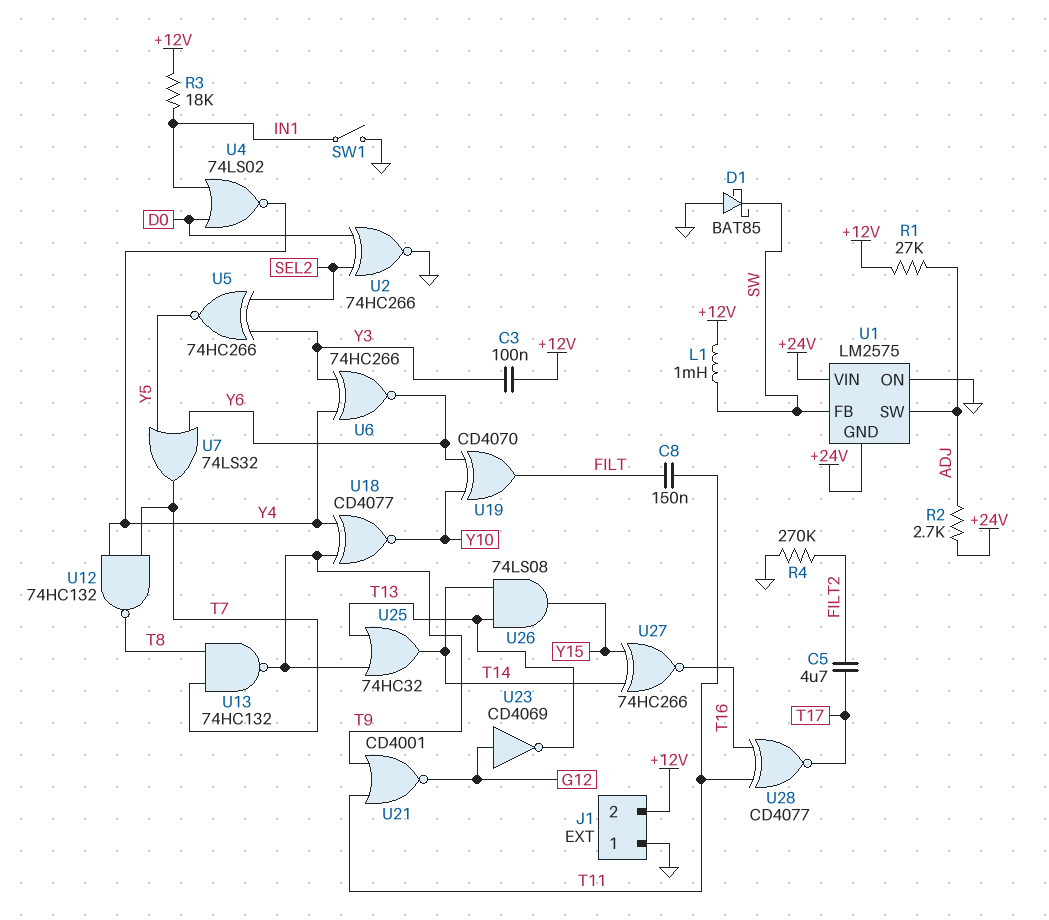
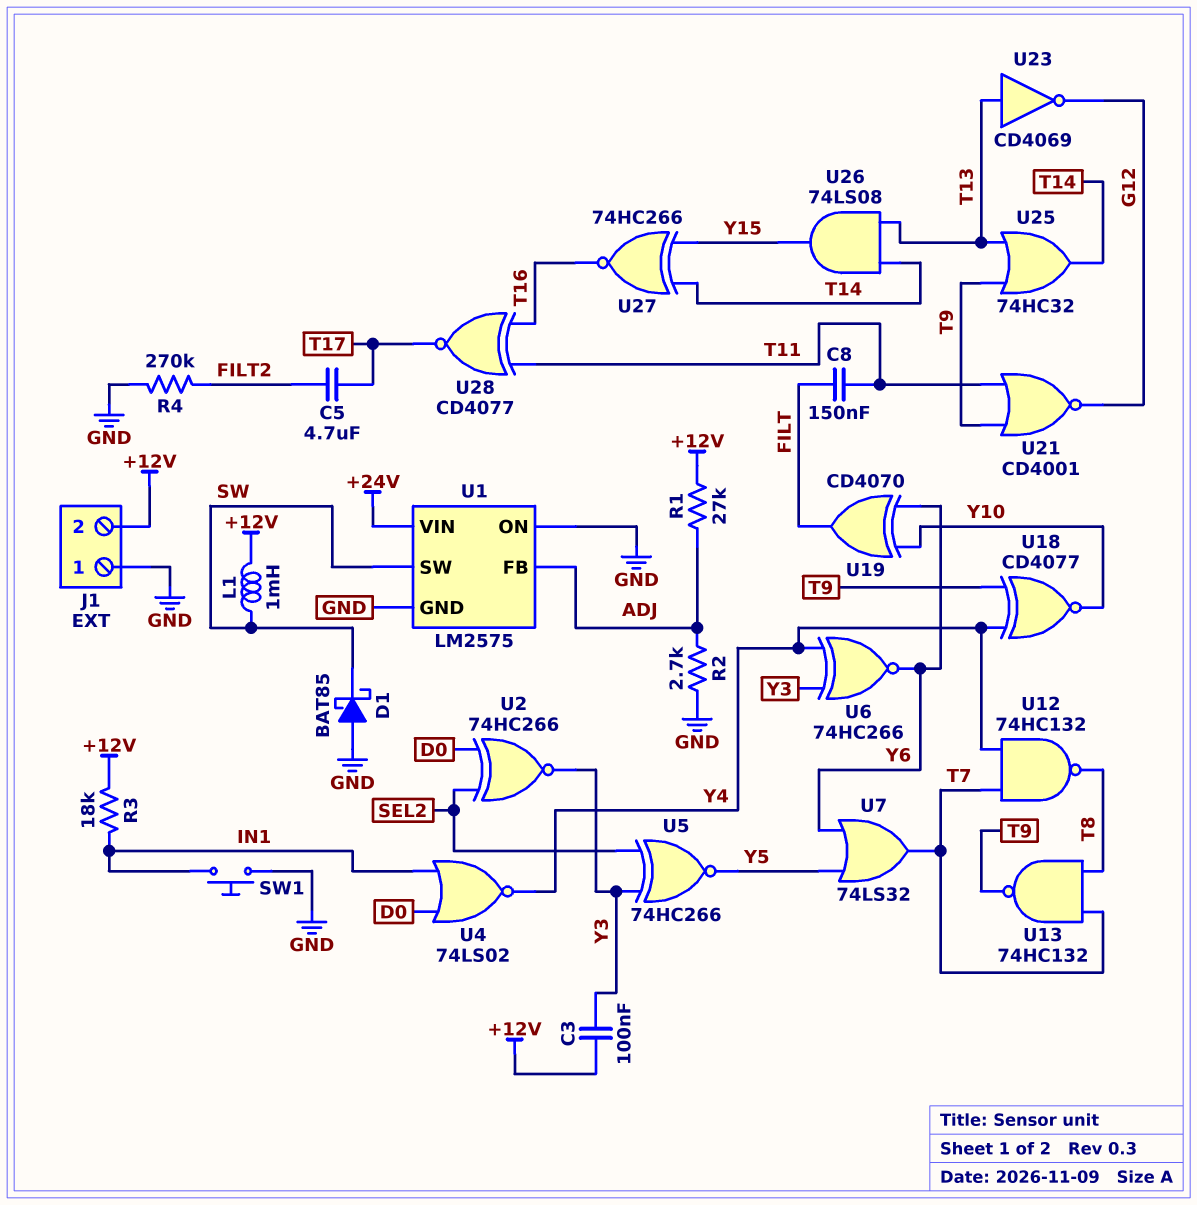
R2: 2.7k (+24V, ADJ) -> 2.7k (ADJ, GND)
SW1: switch (GND, IN1) -> button (GND, IN1)
U1 pin FB: SW -> ADJ
U1 pin GND: +24V -> GND
U1 pin SW: ADJ -> SW
U2: XNOR 74HC266 (in D0, in SEL2, out GND) -> XNOR 74HC266 (in D0, in SEL2, out Y3)
U23: NOT CD4069 (in G12, out T13) -> NOT CD4069 (in T13, out G12)

